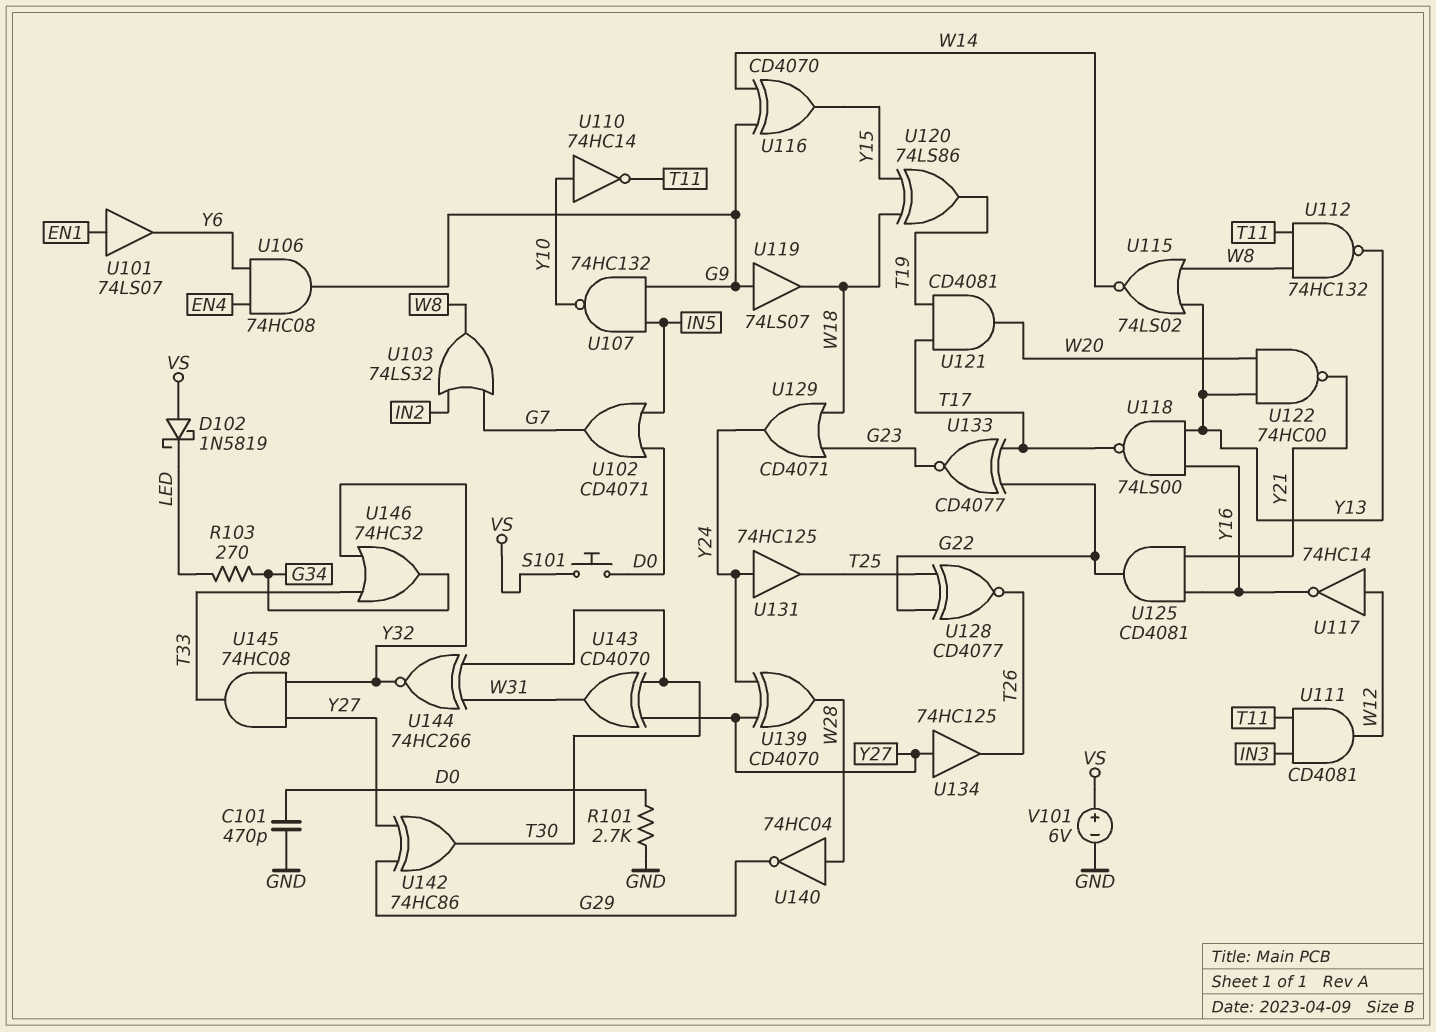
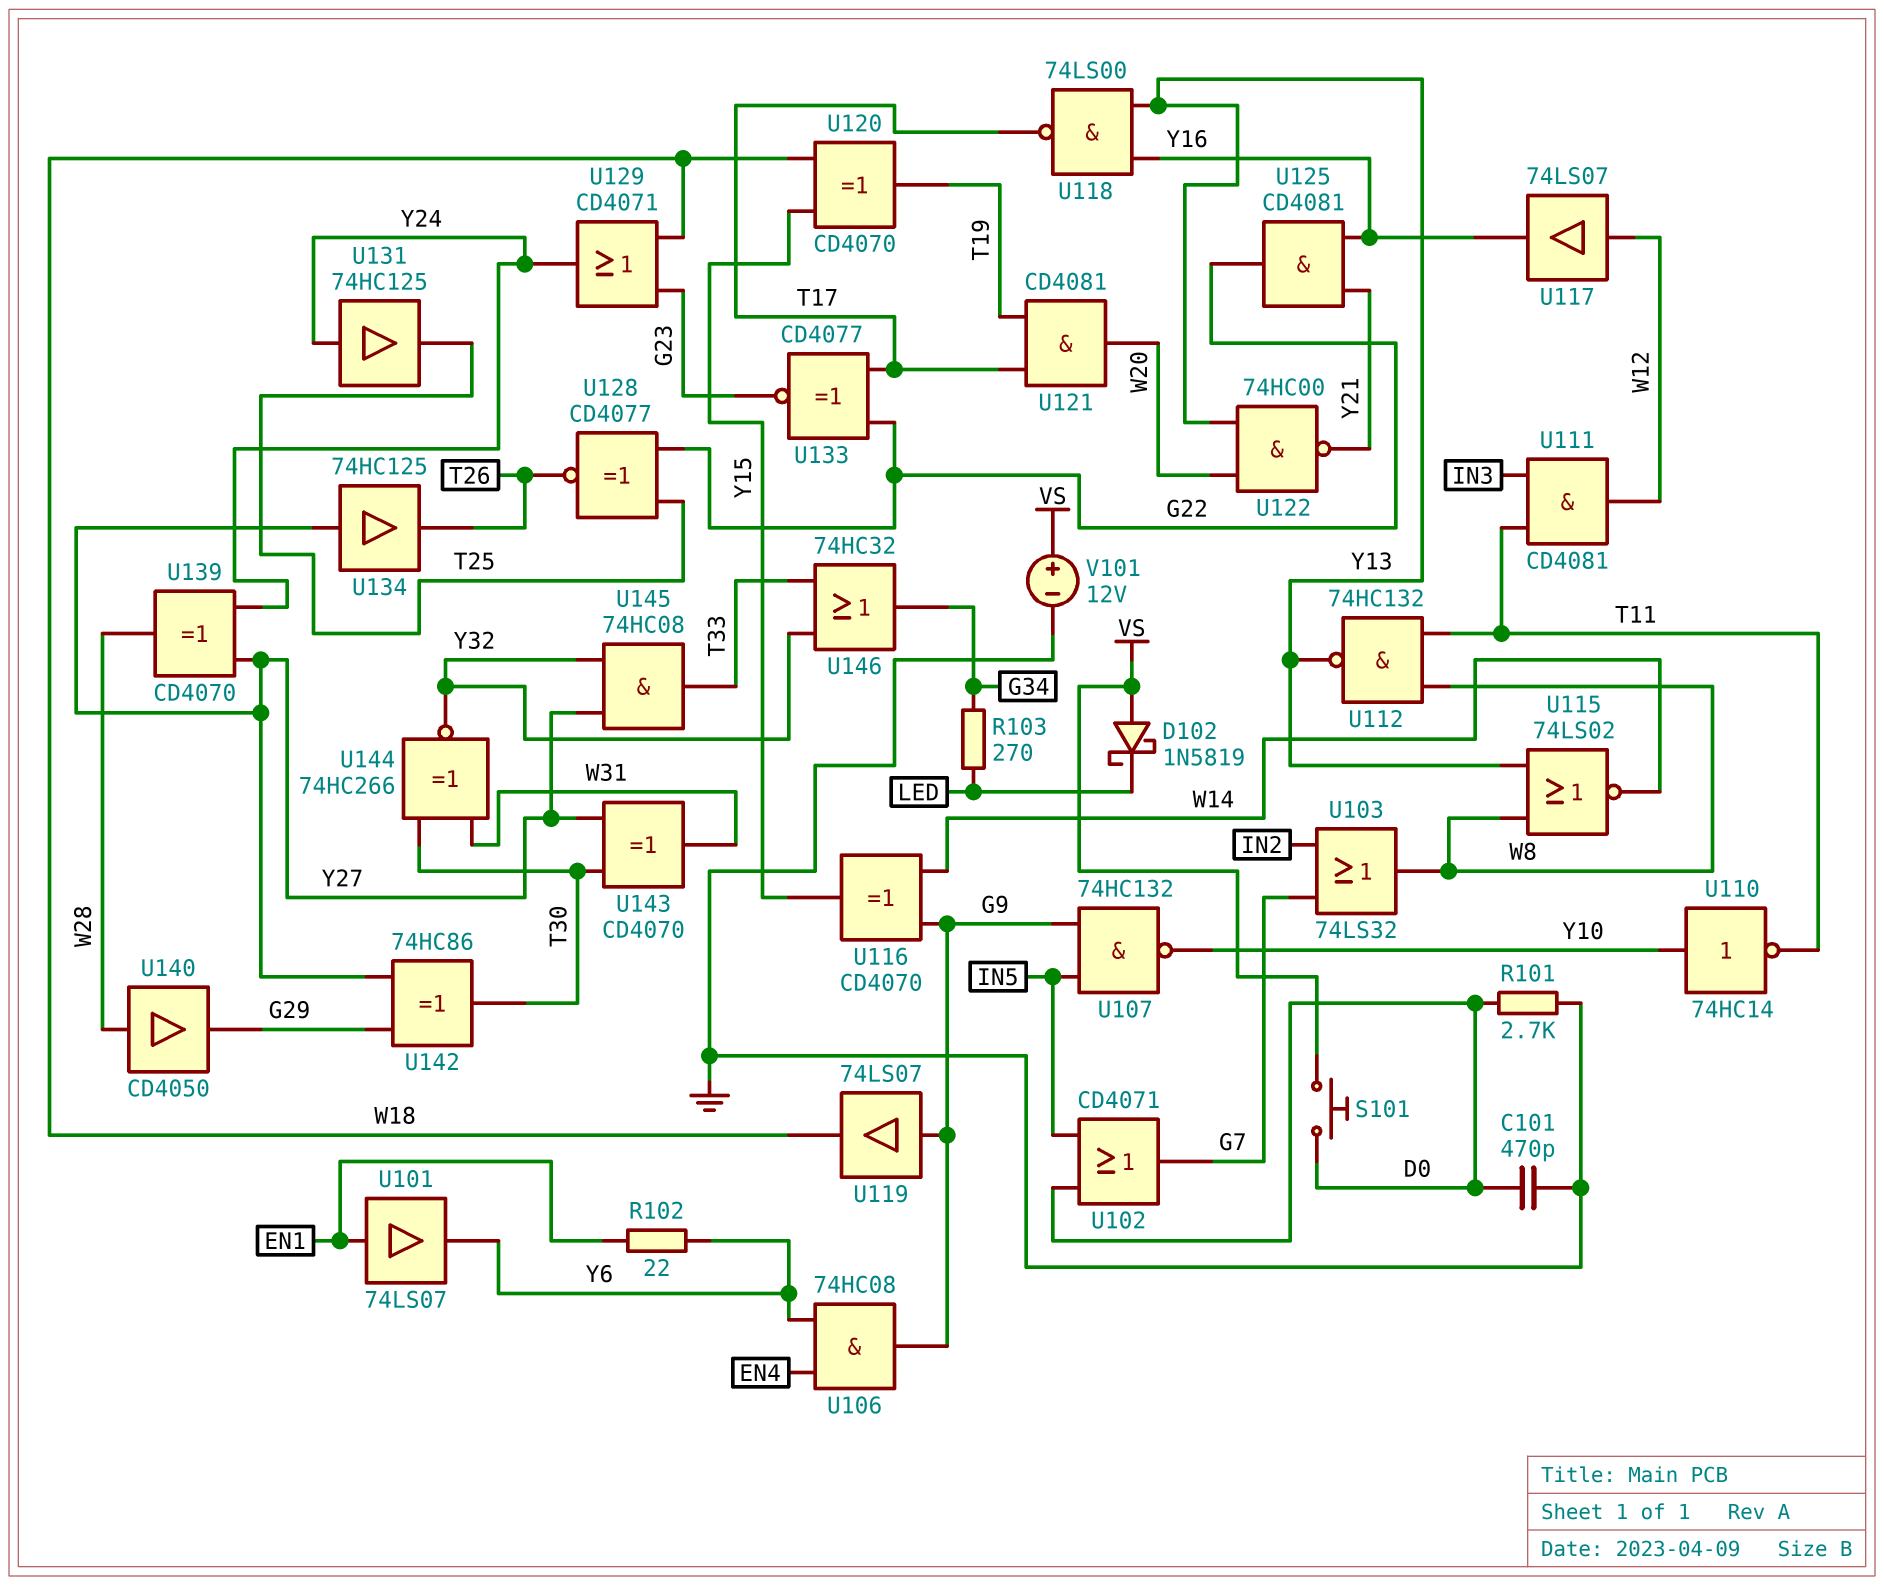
R102: none -> 22 (EN1, Y6)
U117: NOT 74HC14 (in W12, out Y16) -> buffer 74LS07 (in W12, out Y16)
U120: XOR 74LS86 (in W18, in Y15, out T19) -> XOR CD4070 (in W18, in Y15, out T19)
U140: NOT 74HC04 (in W28, out G29) -> buffer CD4050 (in W28, out G29)
V101: 6V (plus VS, minus GND) -> 12V (plus VS, minus GND)

